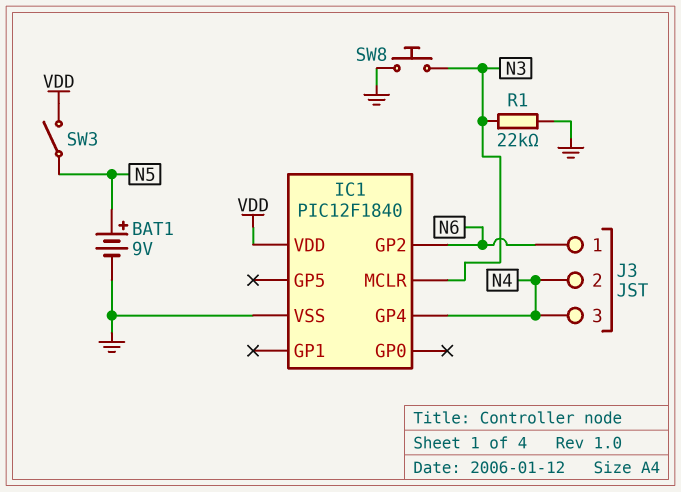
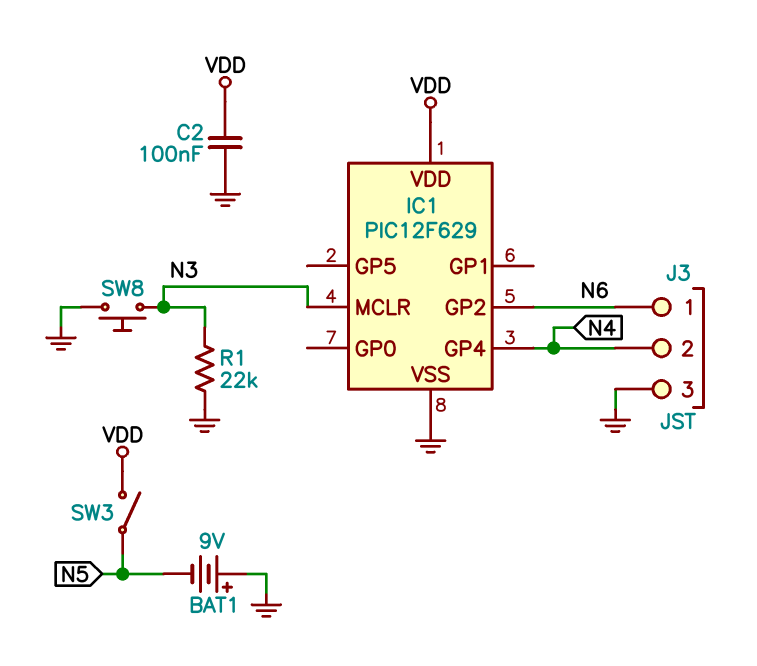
BAT1: 9V (plus N5, minus GND) -> 9V (plus GND, minus N5)
C2: none -> 100nF (GND, VDD)
IC1: PIC12F1840 -> PIC12F629
J3 pin 3: N4 -> GND

